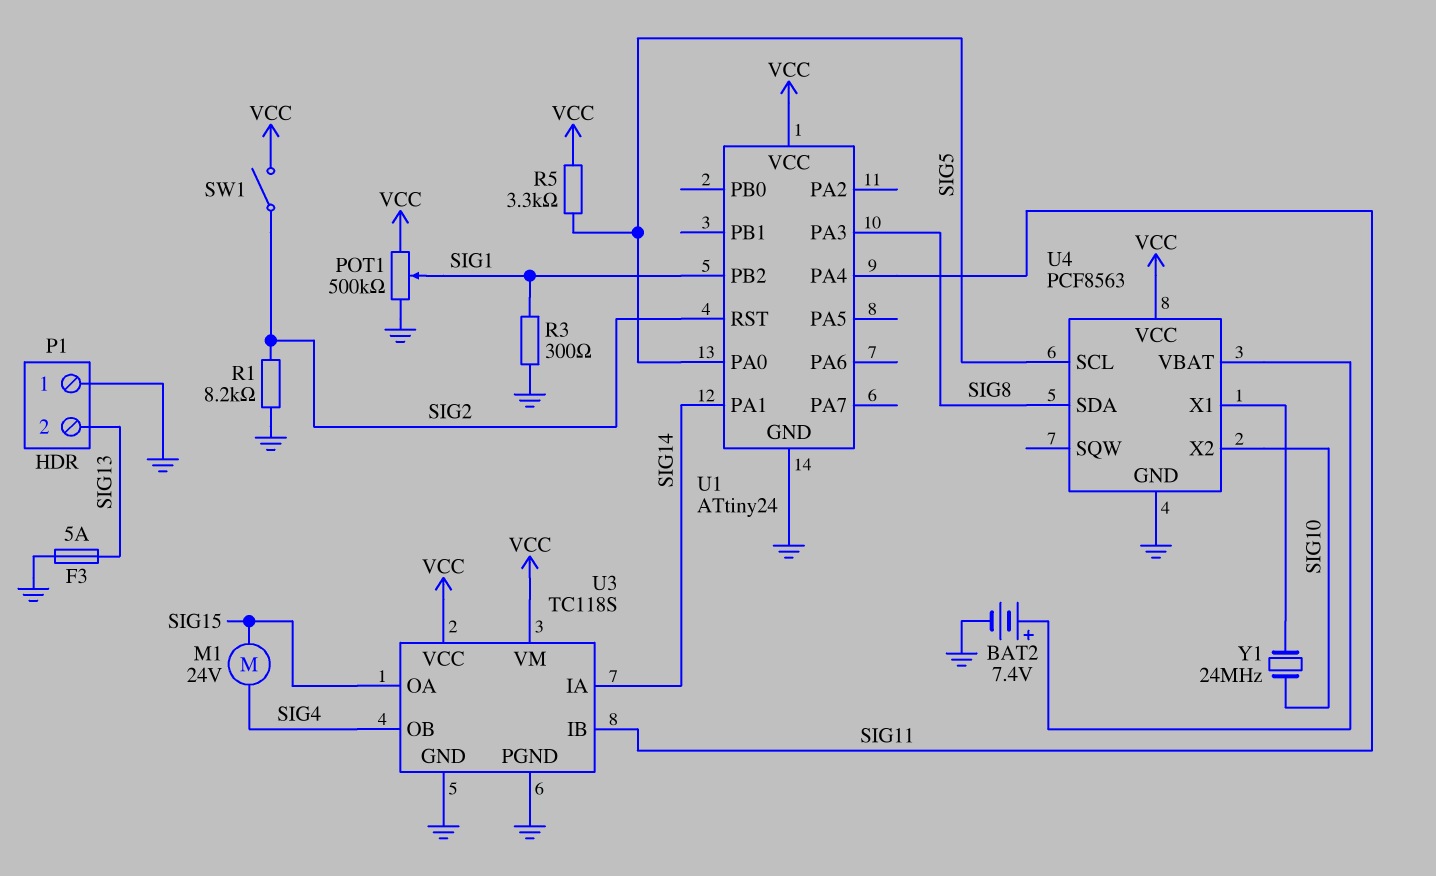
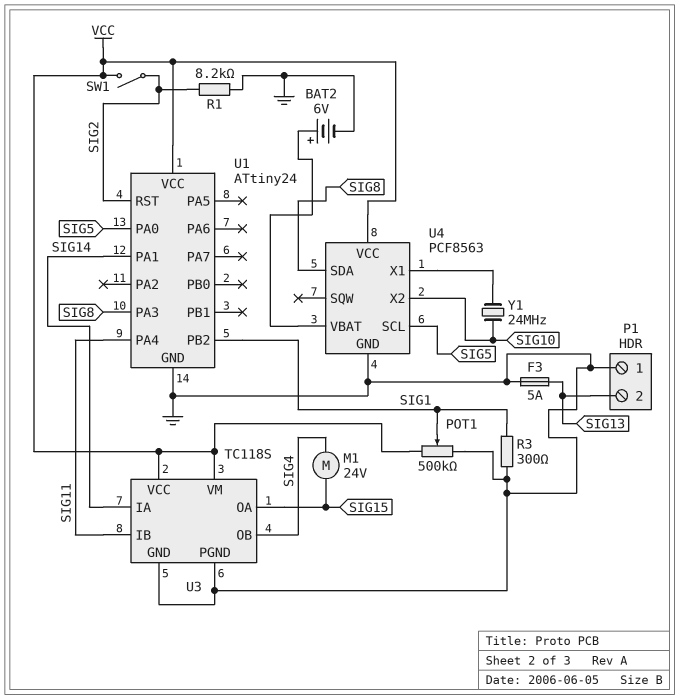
BAT2: 7.4V (plus U4/VBAT, minus GND) -> 6V (plus U4/VBAT, minus GND)
R5: 3.3k (SIG5, VCC) -> none

